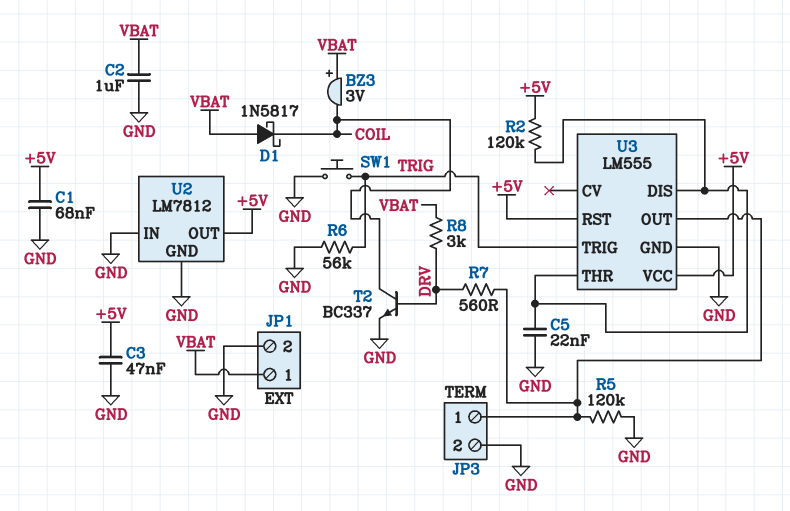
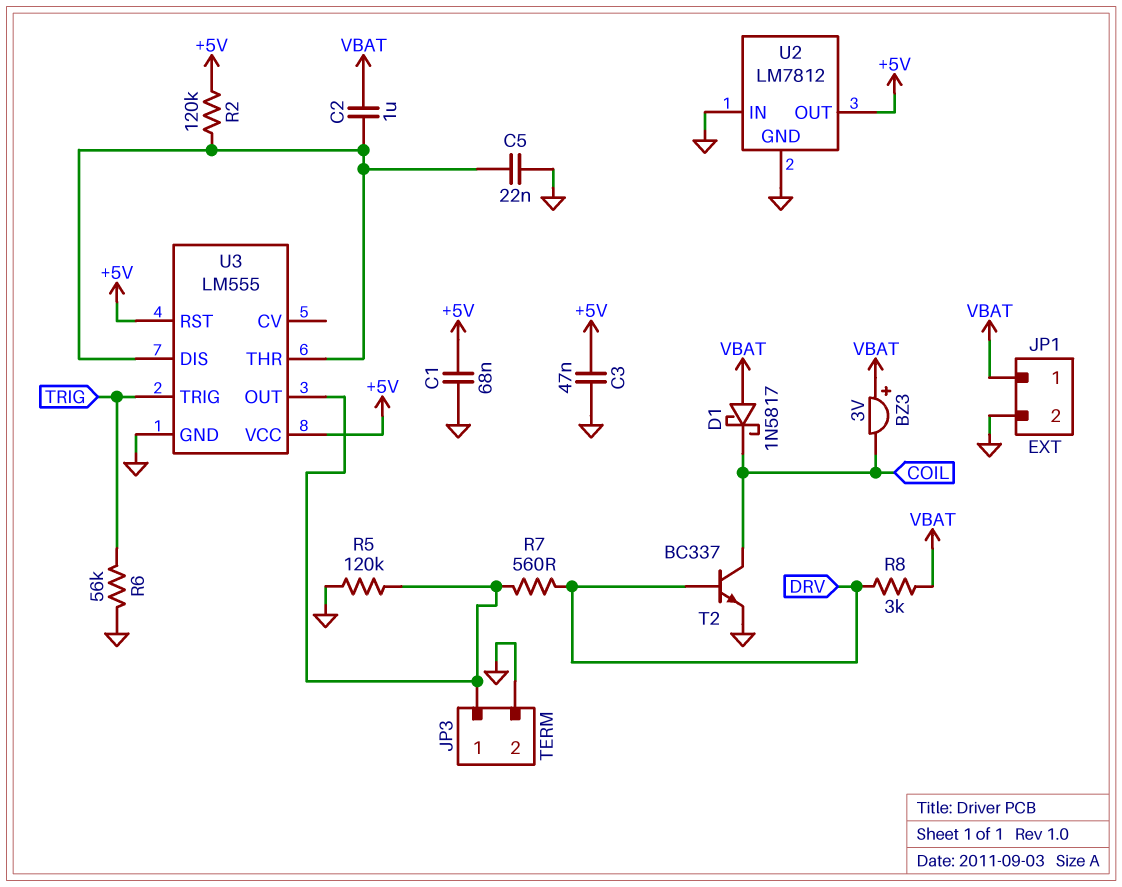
C2: 1uF (GND, VBAT) -> 1uF (U3/DIS, VBAT)
SW1: button (GND, TRIG) -> none

